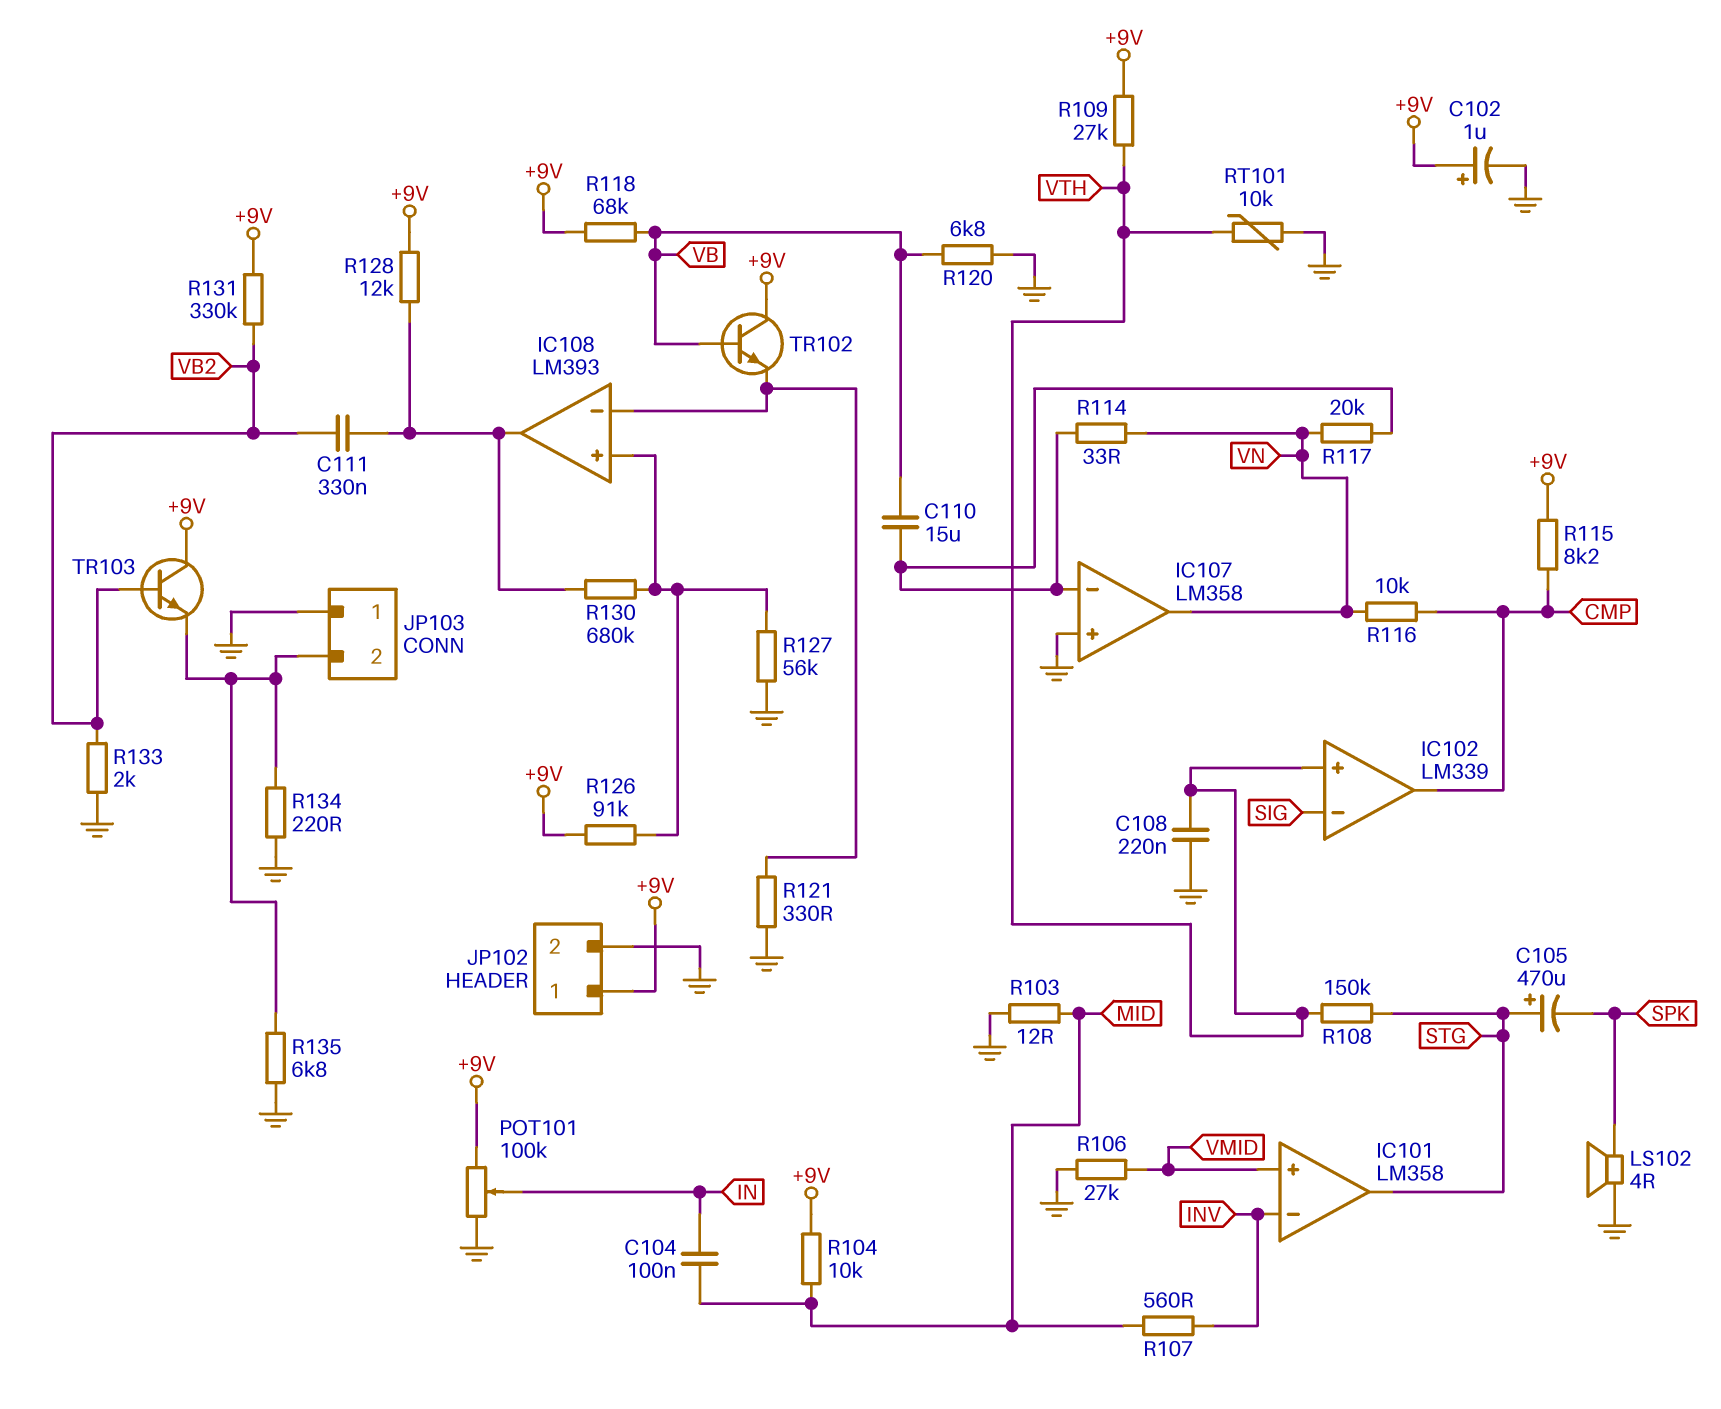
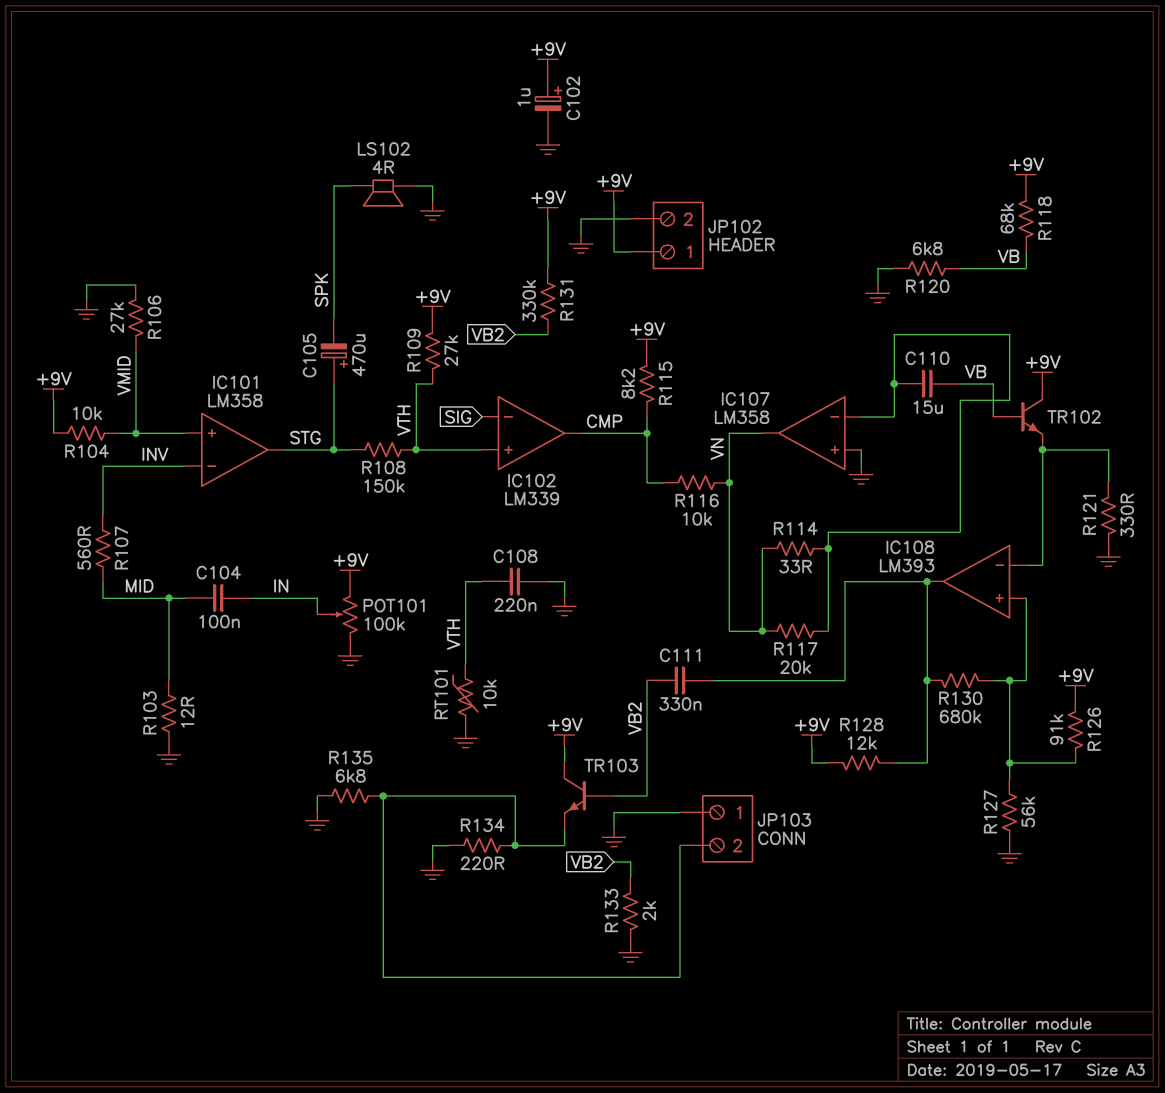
R104: 10k (+9V, MID) -> 10k (+9V, VMID)

